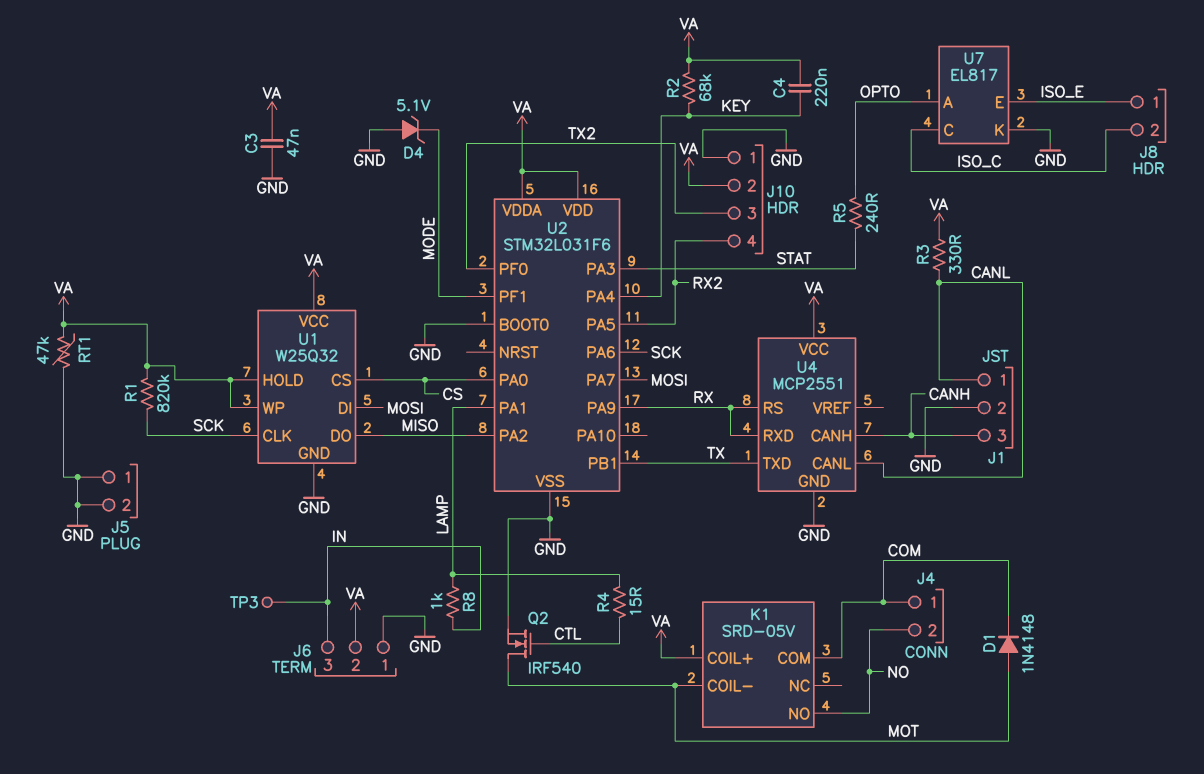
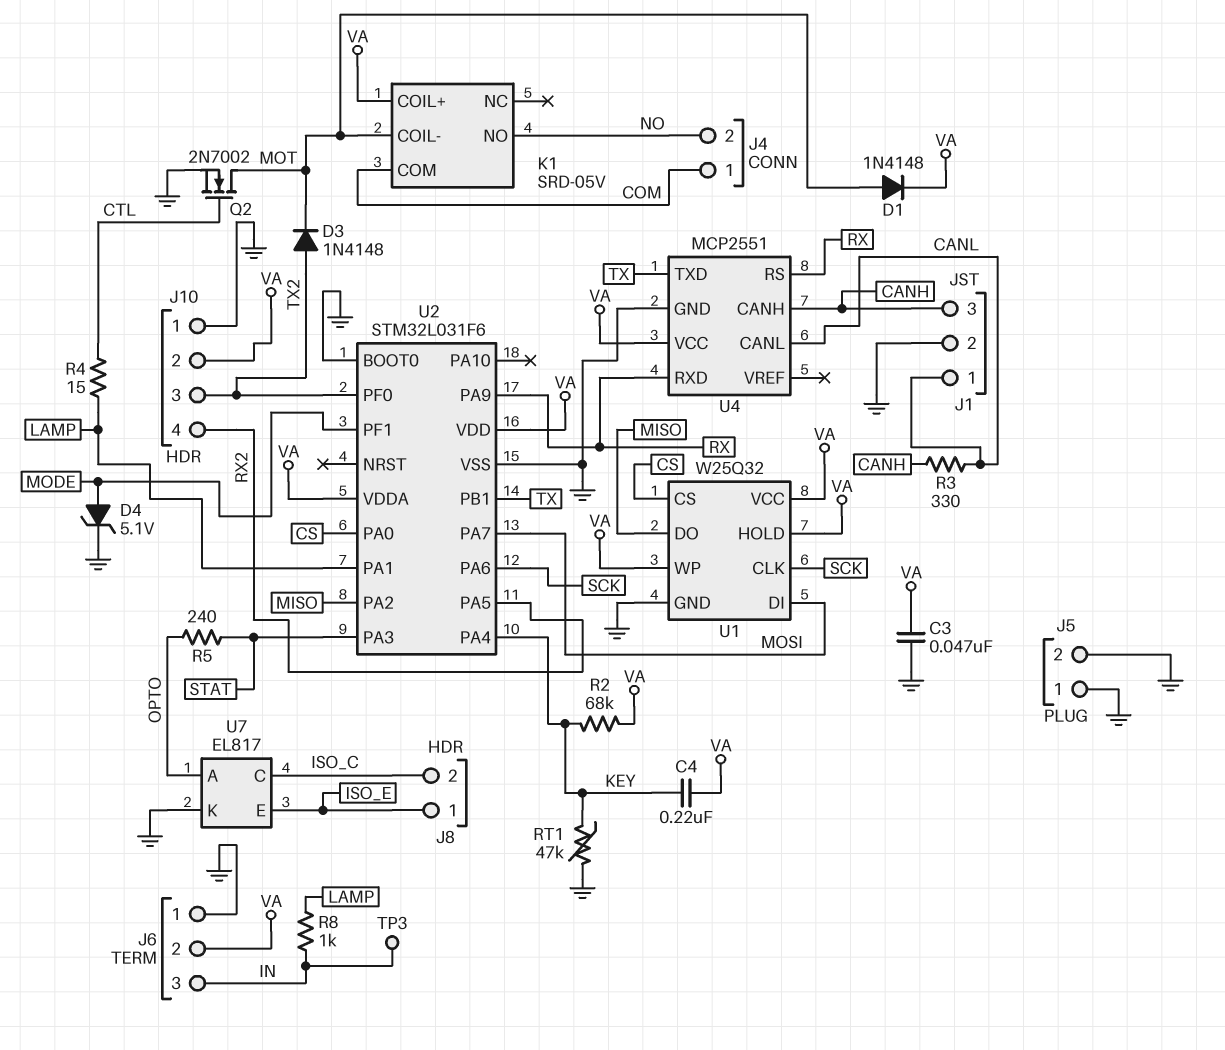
D1: diode 1N4148 (A MOT, K COM) -> diode 1N4148 (A MOT, K VA)
D3: none -> diode 1N4148 (A TX2, K MOT)
D4: zener 5.1V (A GND, K MODE) -> zener 5.1V (A MODE, K GND)
Q2: NMOS IRF540 (G CTL, D MOT, S GND) -> NMOS 2N7002 (G CTL, D MOT, S GND)
R1: 820k (SCK, VA) -> none
R3: 330 (CANL, VA) -> 330 (CANH, CANL)
RT1: 47k (GND, VA) -> 47k (GND, KEY)

